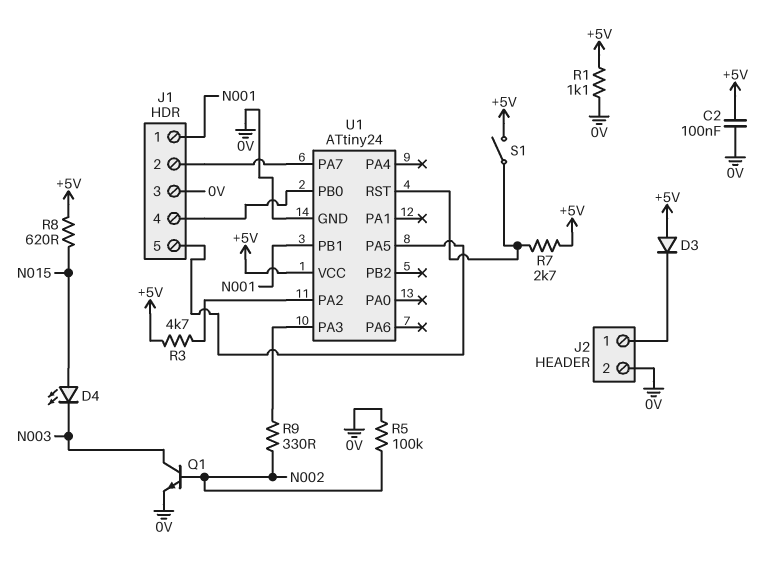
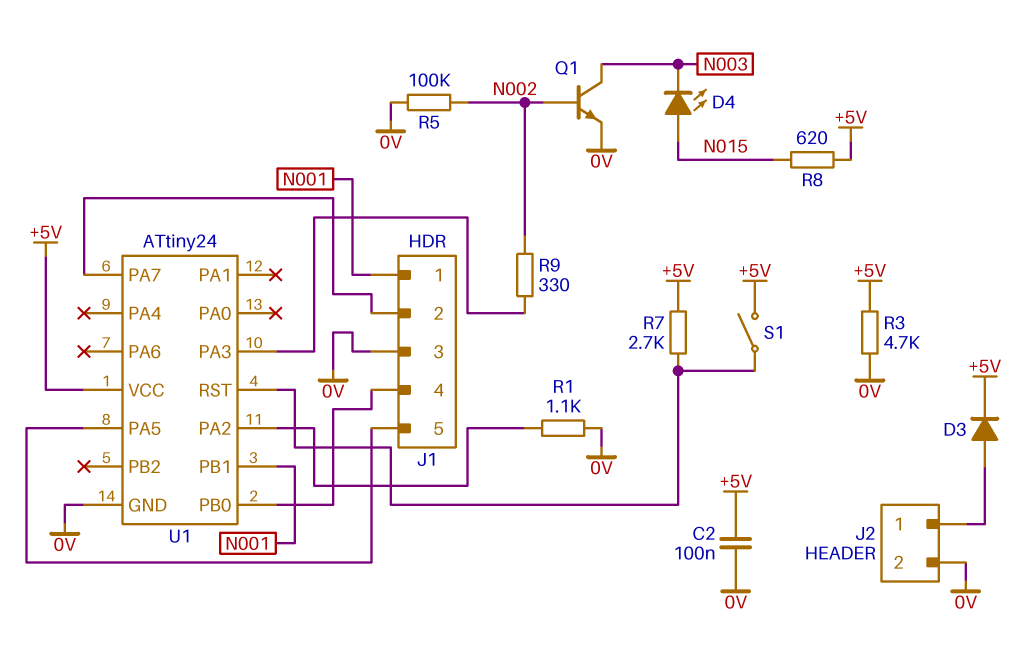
D3: diode (A +5V, K J2/1) -> diode (A J2/1, K +5V)
R1: 1.1k (+5V, 0V) -> 1.1k (0V, U1/PA2)
R3: 4.7k (+5V, U1/PA2) -> 4.7k (+5V, 0V)

